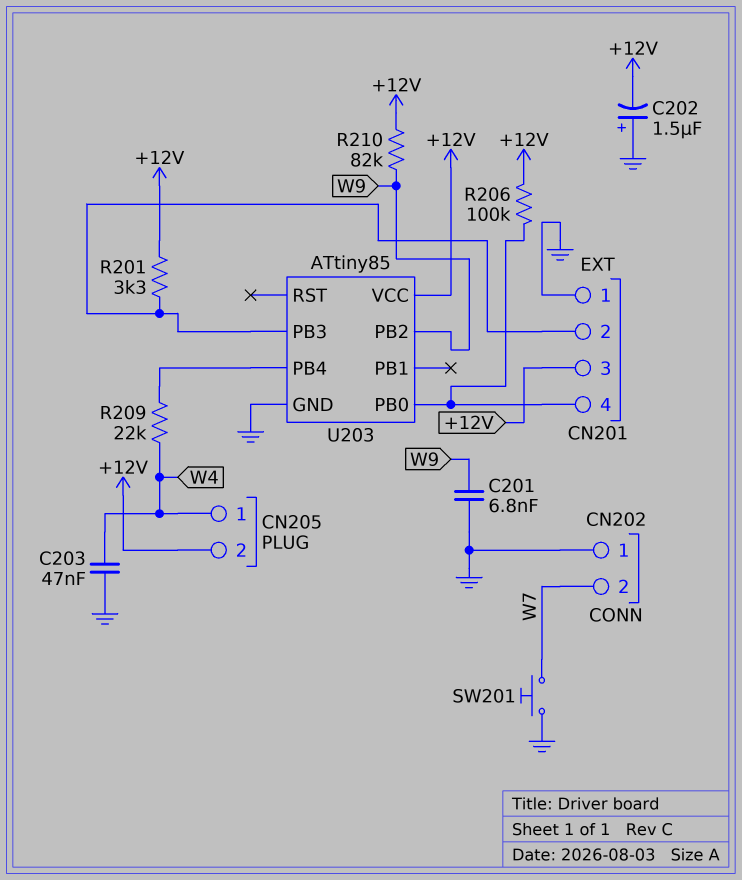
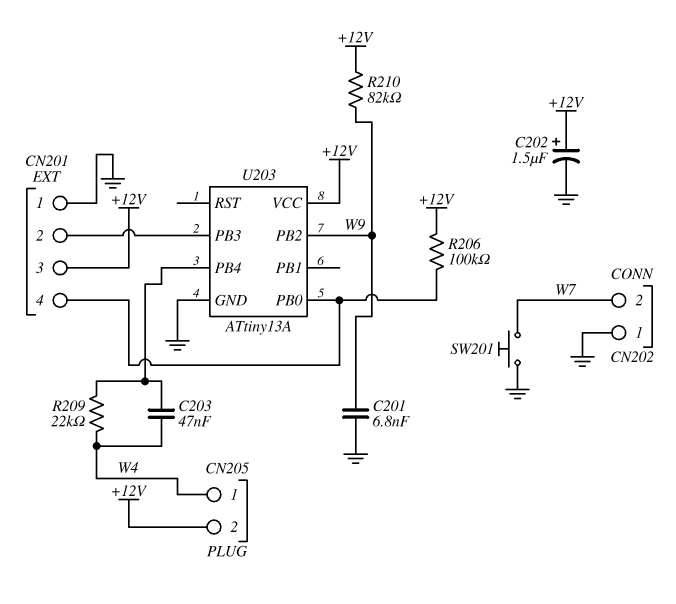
C202: 1.5uF (plus GND, minus +12V) -> 1.5uF (plus +12V, minus GND)
C203: 47nF (GND, W4) -> 47nF (U203/PB4, W4)
R201: 3.3k (+12V, CN201/2) -> none
U203: ATtiny85 -> ATtiny13A

